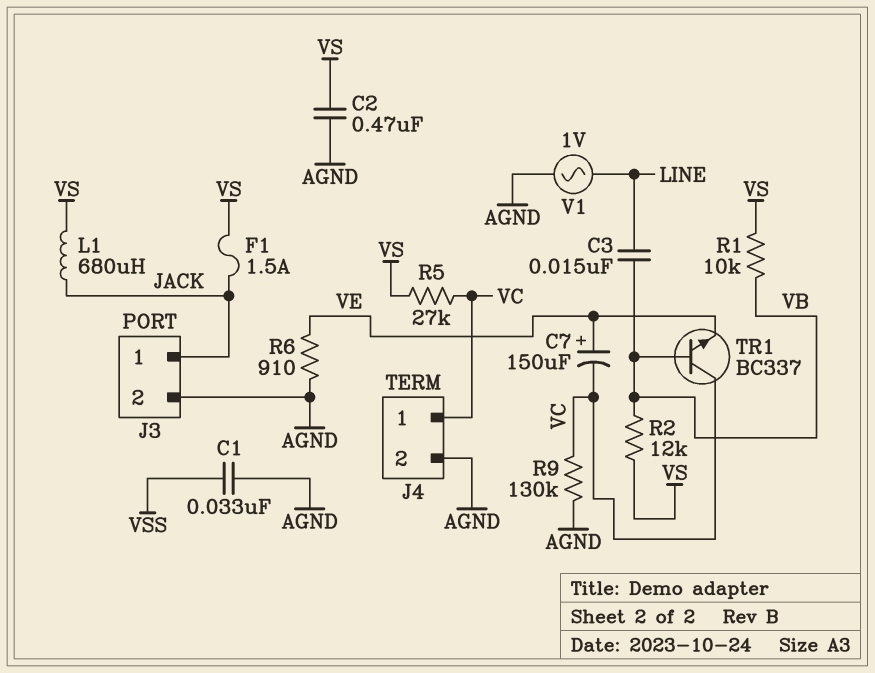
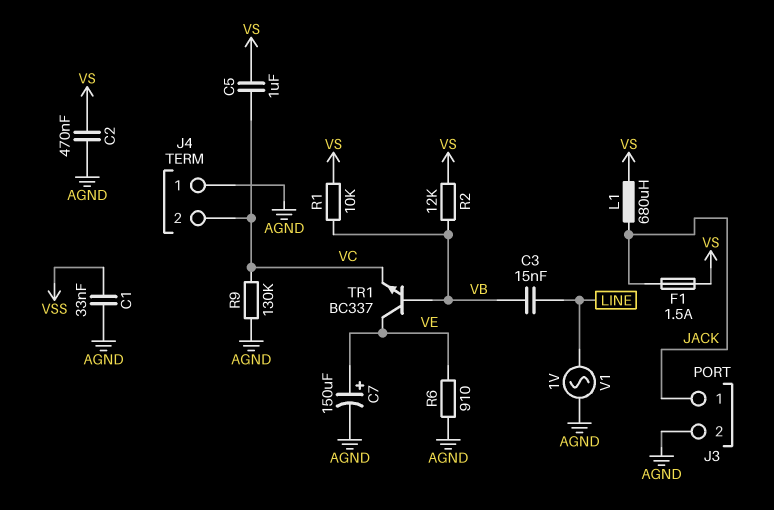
C5: none -> 1uF (VC, VS)
C7: 150uF (plus VE, minus VC) -> 150uF (plus VE, minus AGND)
J4 pin 1: VC -> AGND
J4 pin 2: AGND -> VC
R5: 27k (VC, VS) -> none
TR1: NPN BC337 (B VB, C VC, E VE) -> NPN BC337 (B VB, C VE, E VC)

